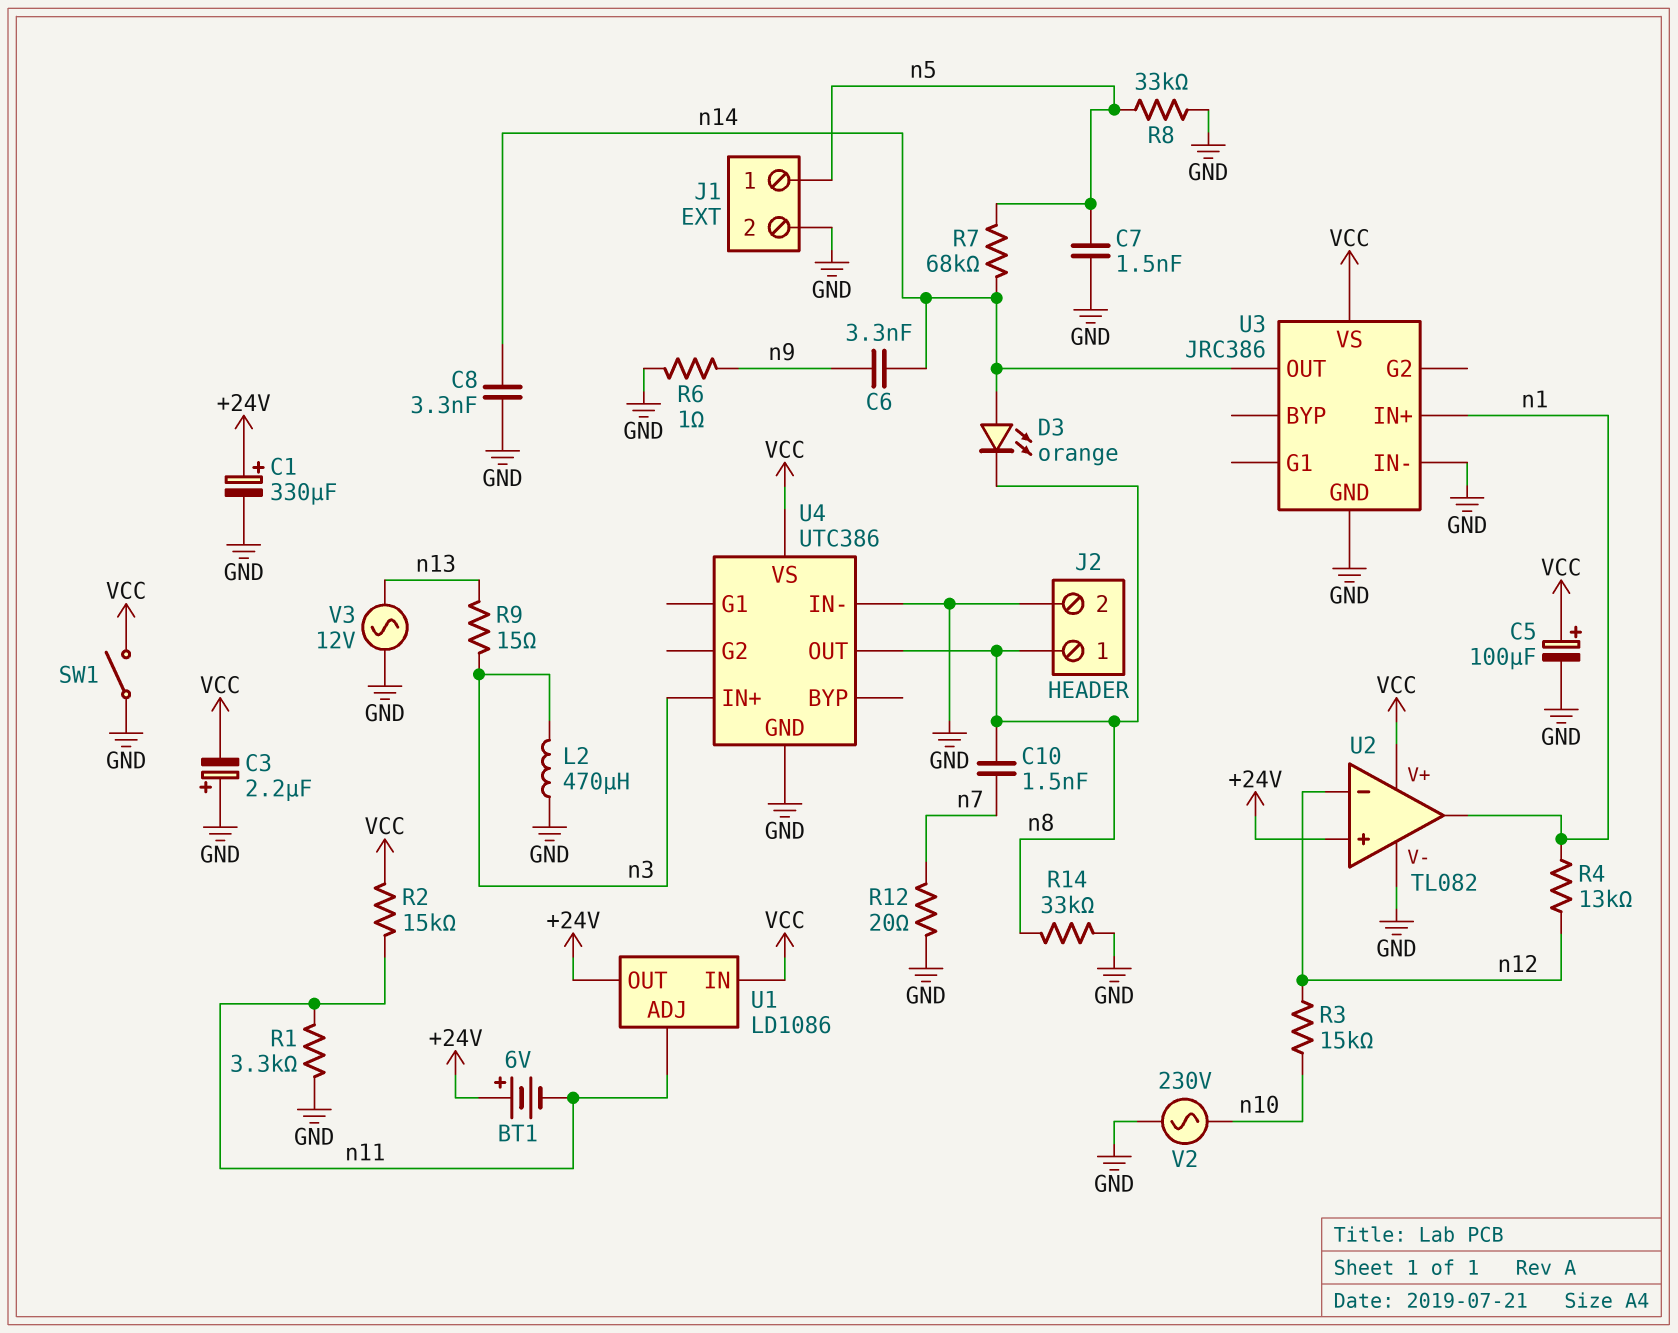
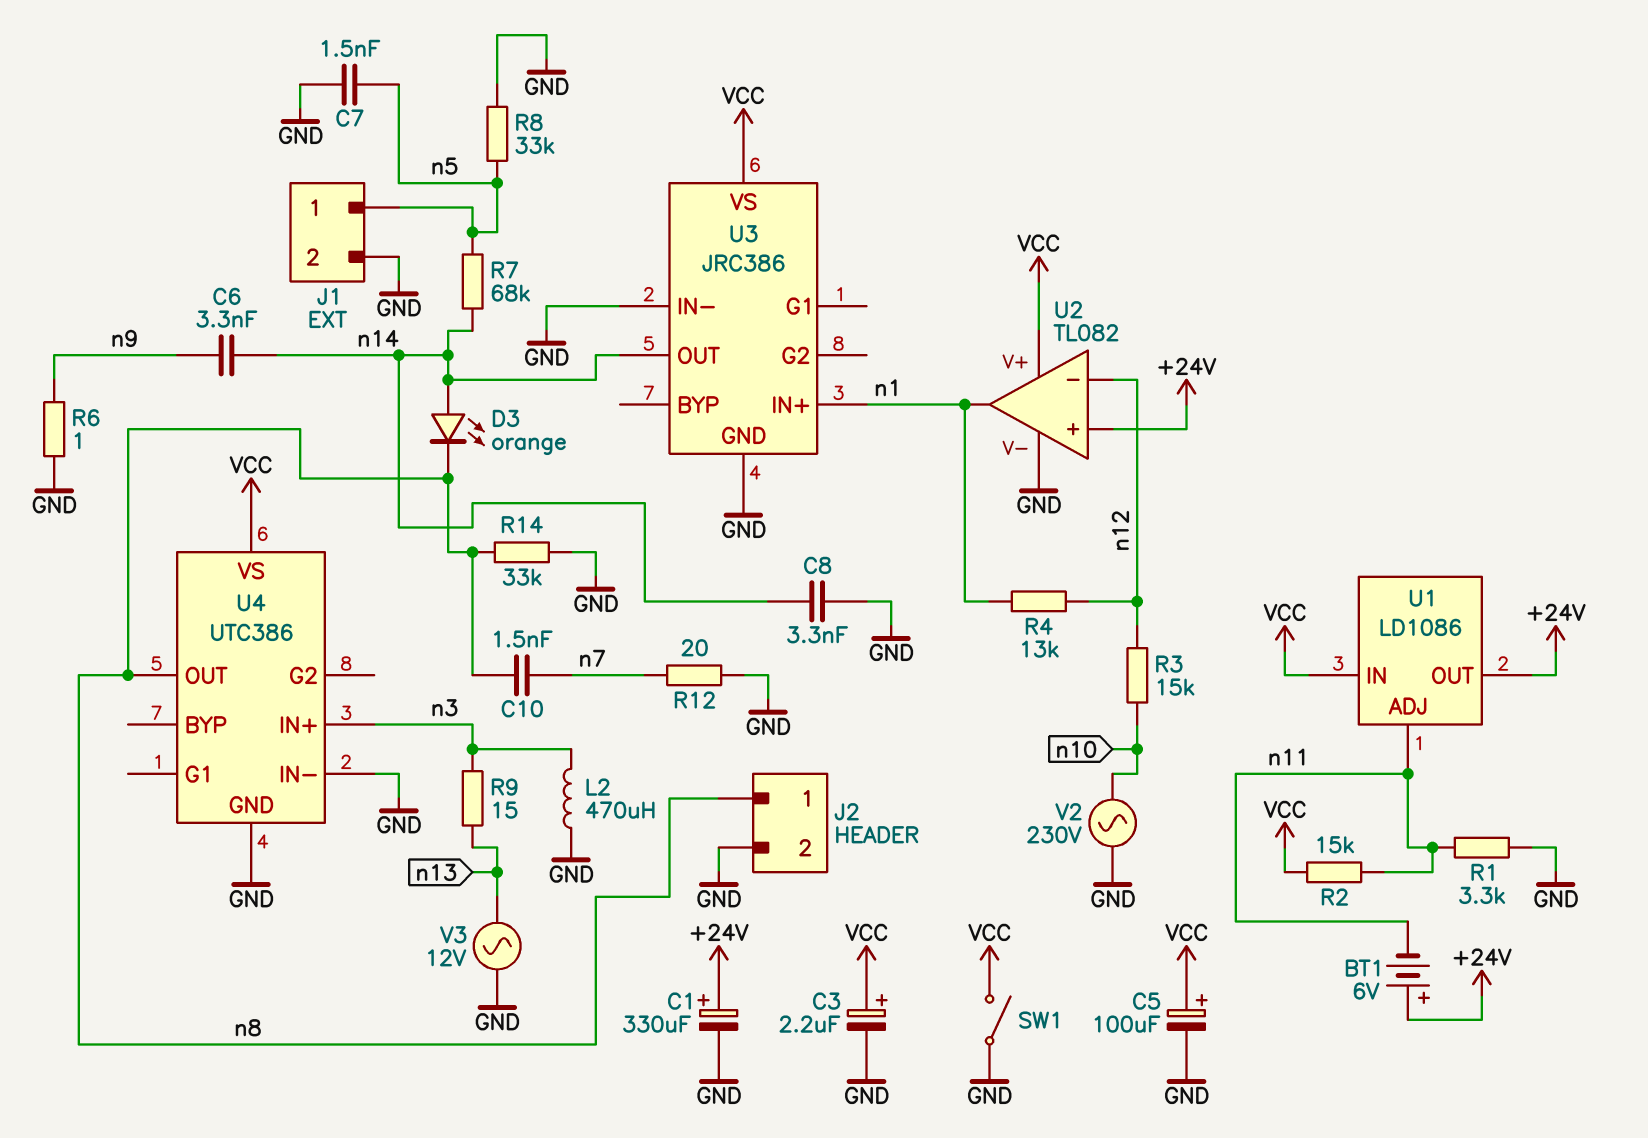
C3: 2.2uF (plus GND, minus VCC) -> 2.2uF (plus VCC, minus GND)

